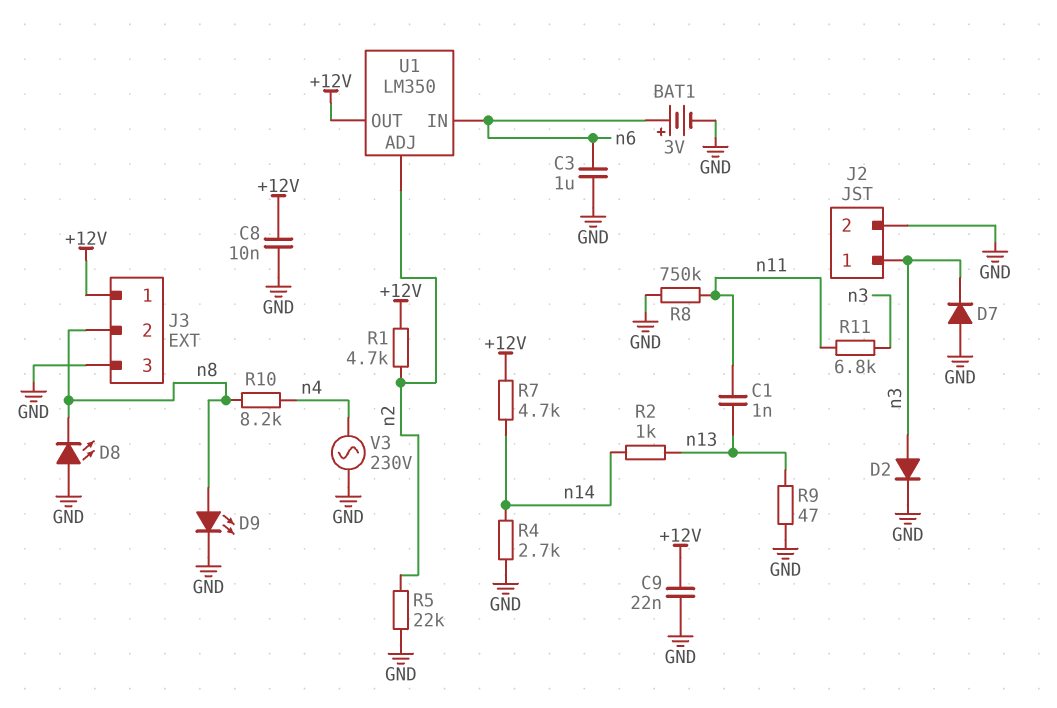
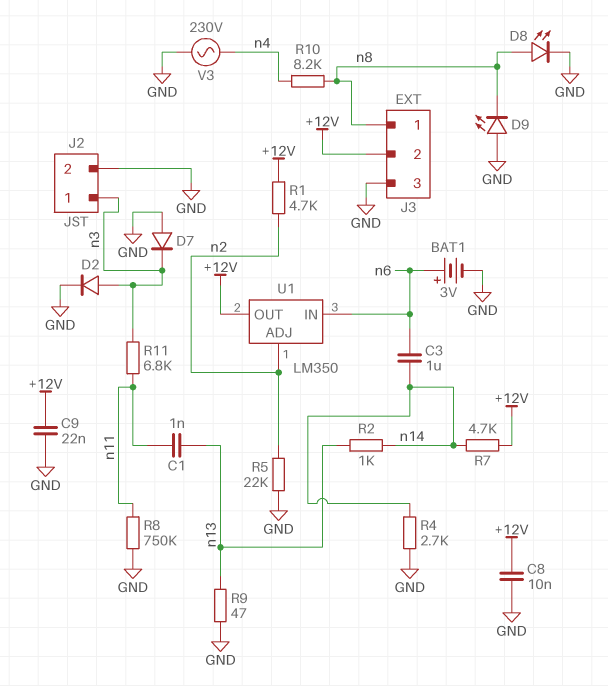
C3: 1uF (GND, n6) -> 1uF (n6, n14)
D8: LED (A GND, K n8) -> LED (A n8, K GND)
D9: LED (A n8, K GND) -> LED (A GND, K n8)
J3 pin 1: +12V -> n8
J3 pin 2: n8 -> +12V

